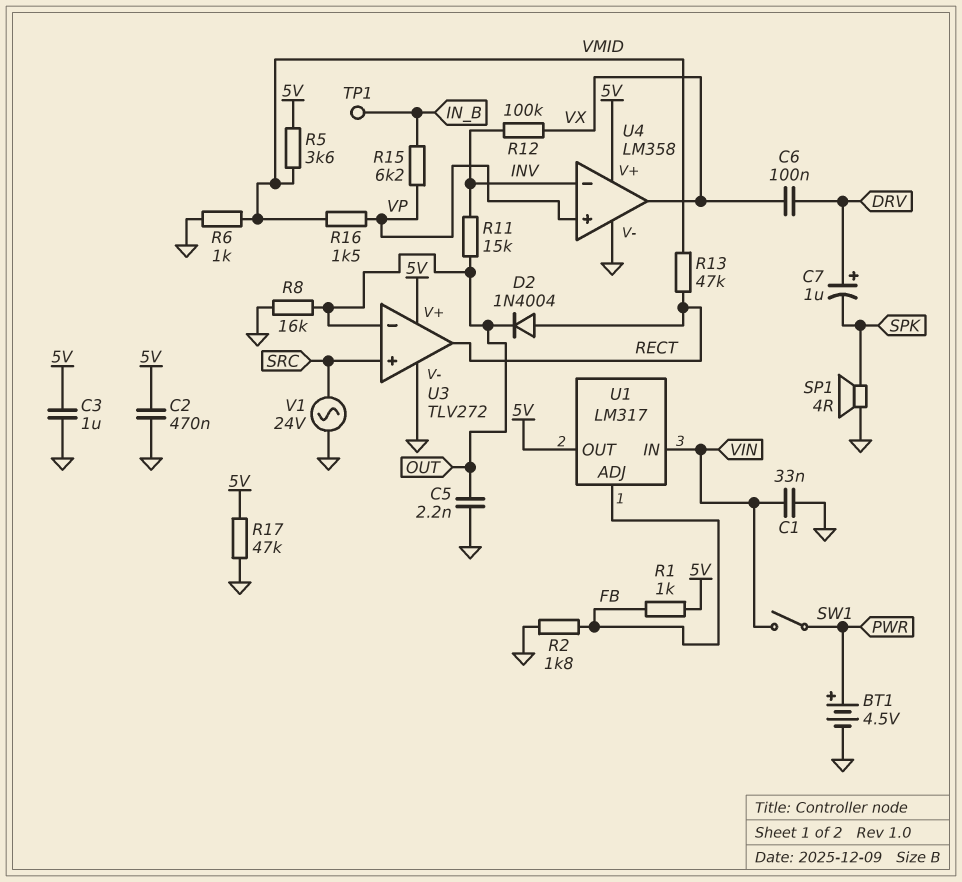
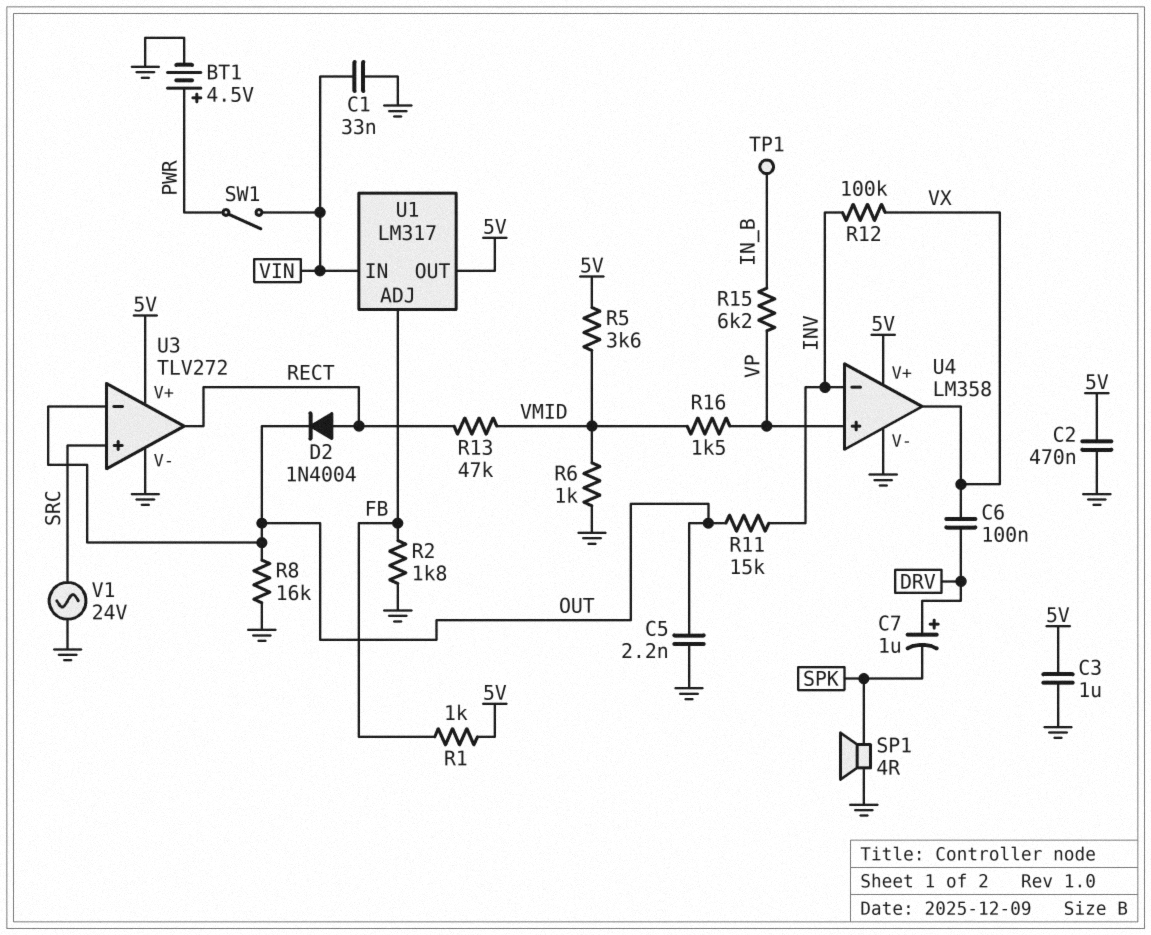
R17: 47k (5V, GND) -> none

